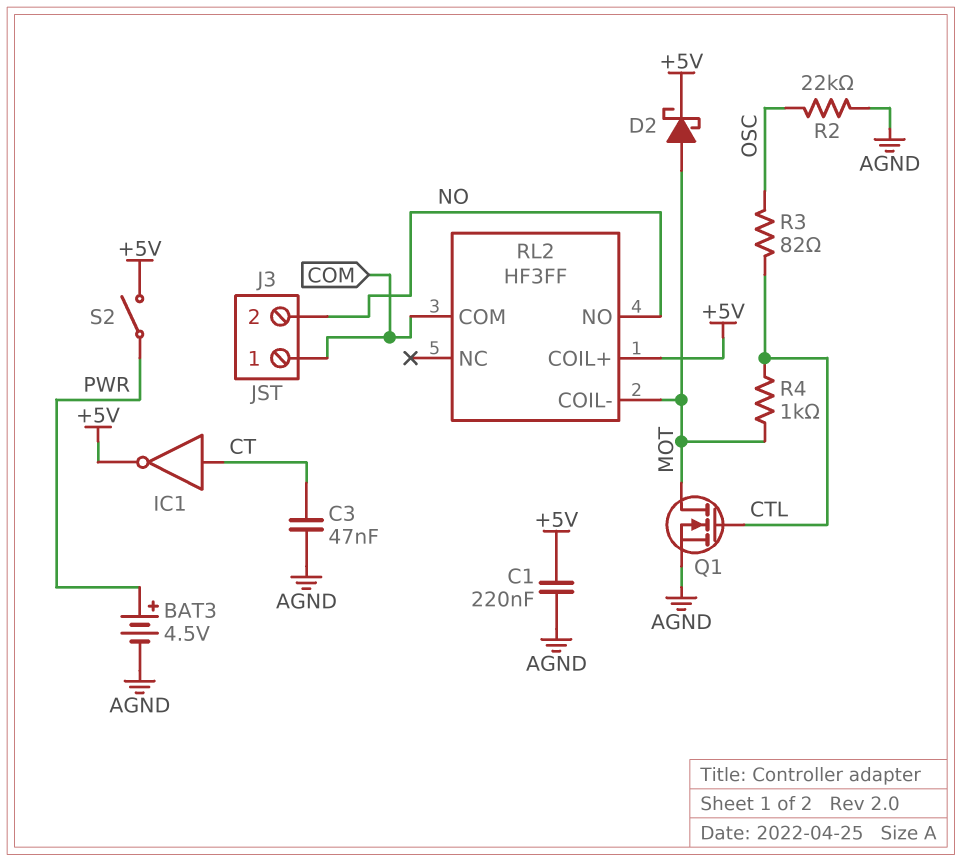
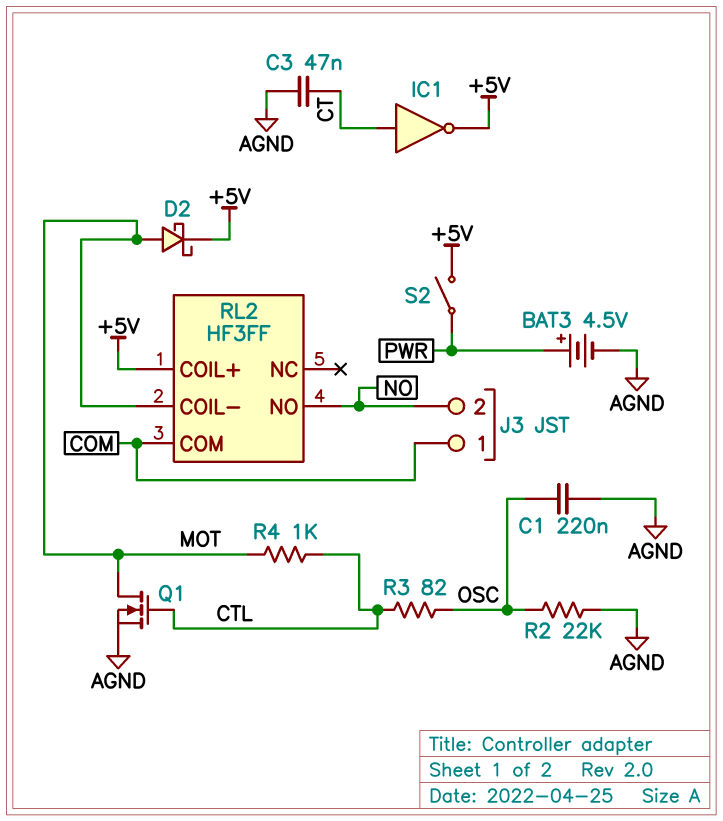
C1: 220nF (+5V, AGND) -> 220nF (AGND, OSC)

